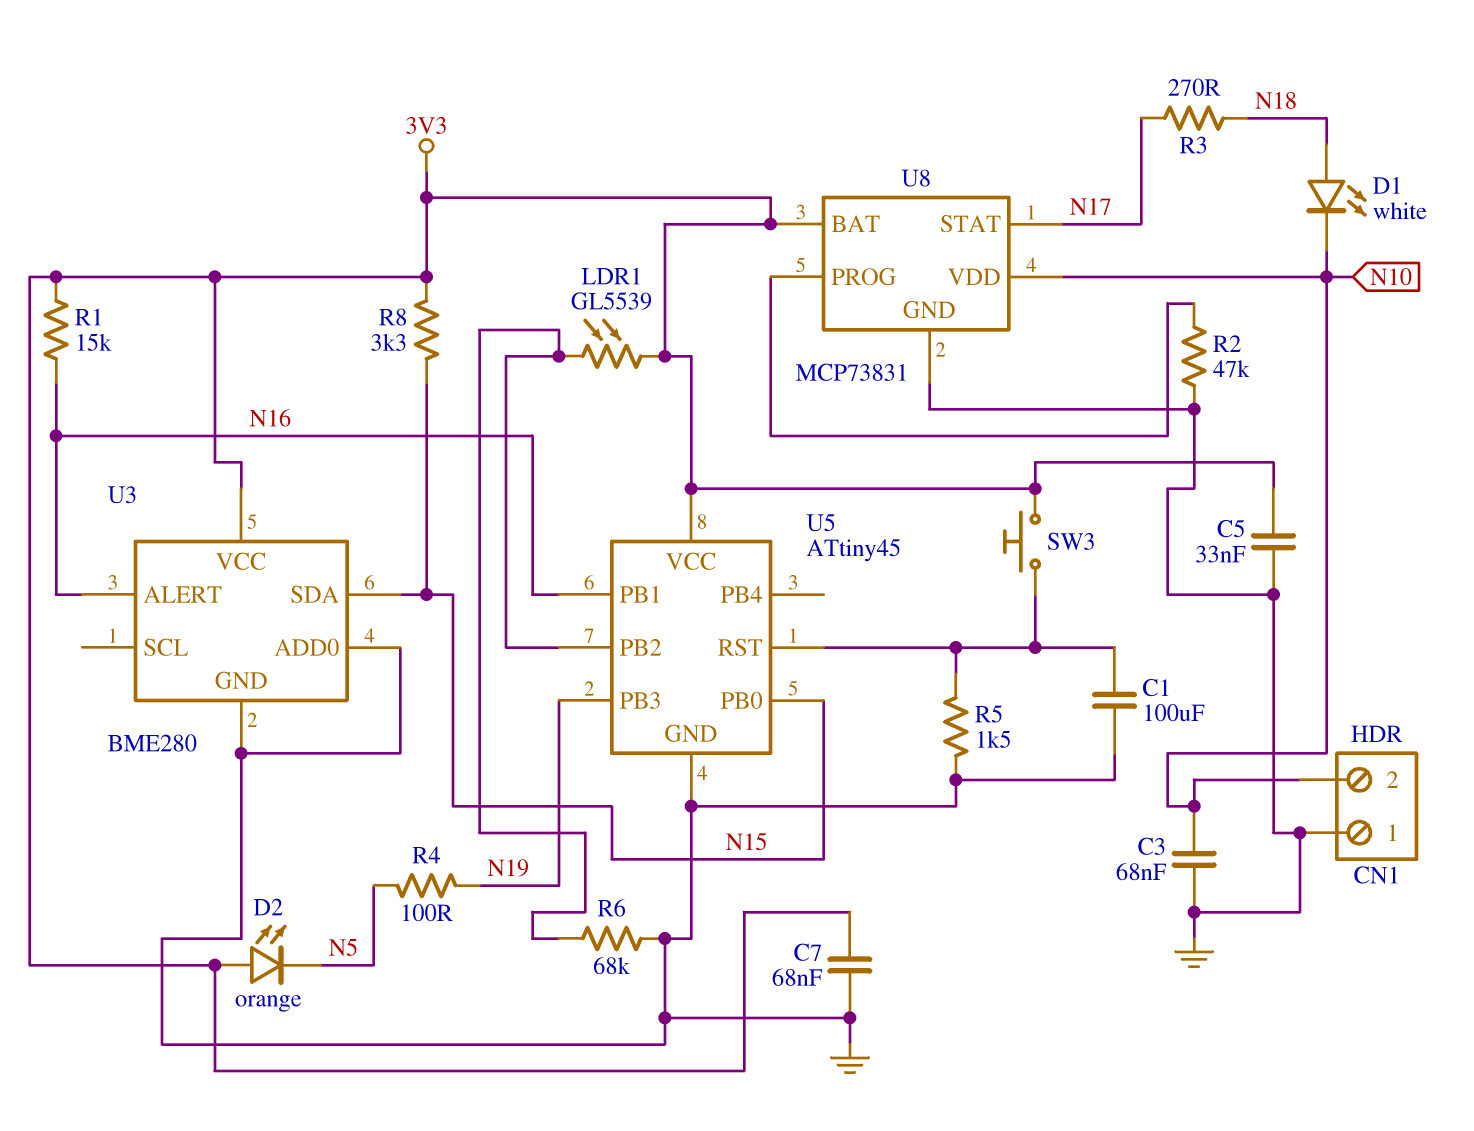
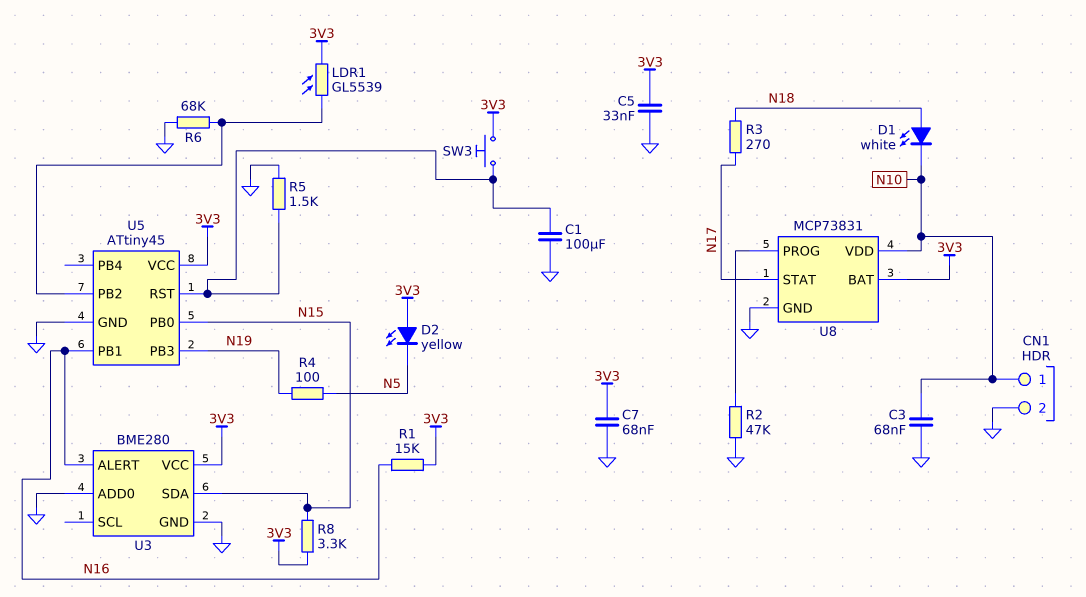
CN1 pin 1: GND -> N10
CN1 pin 2: N10 -> GND
D2: LED orange (A 3V3, K N5) -> LED yellow (A 3V3, K N5)

